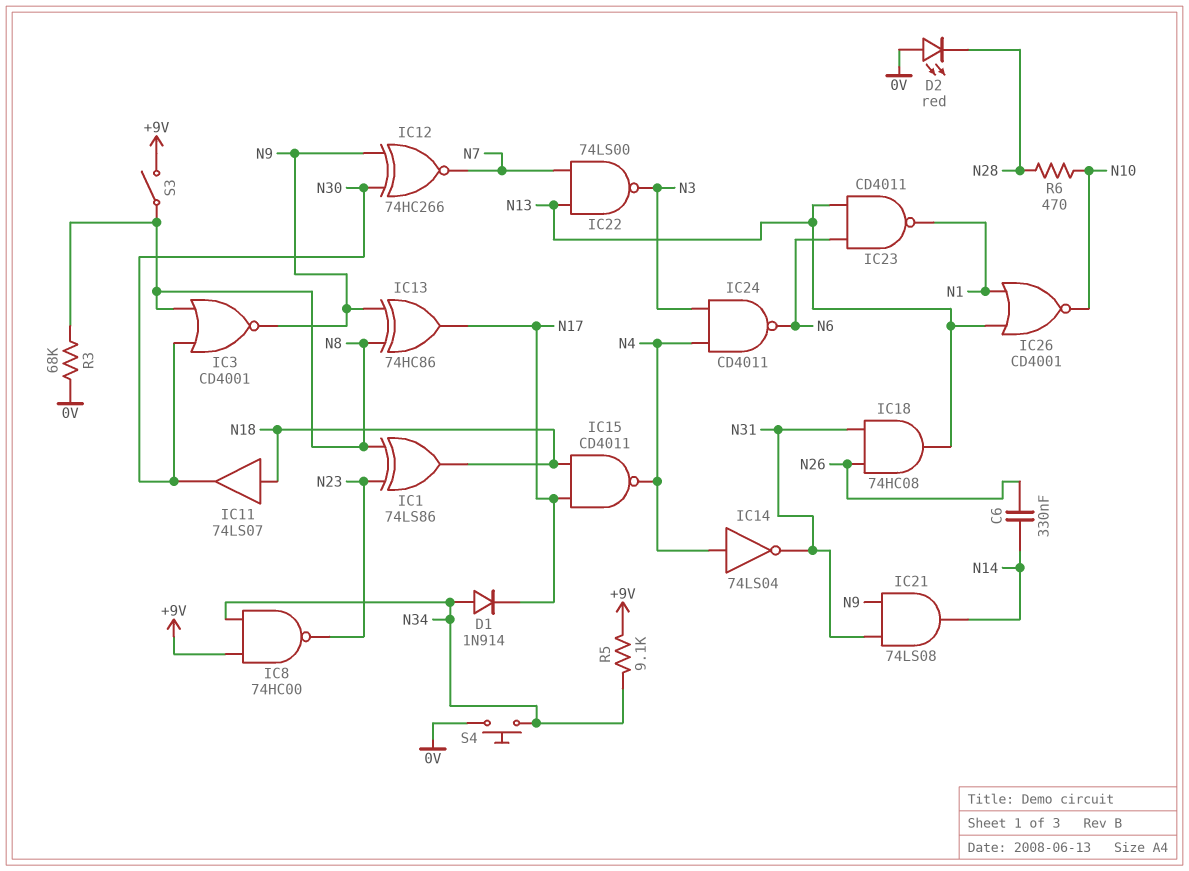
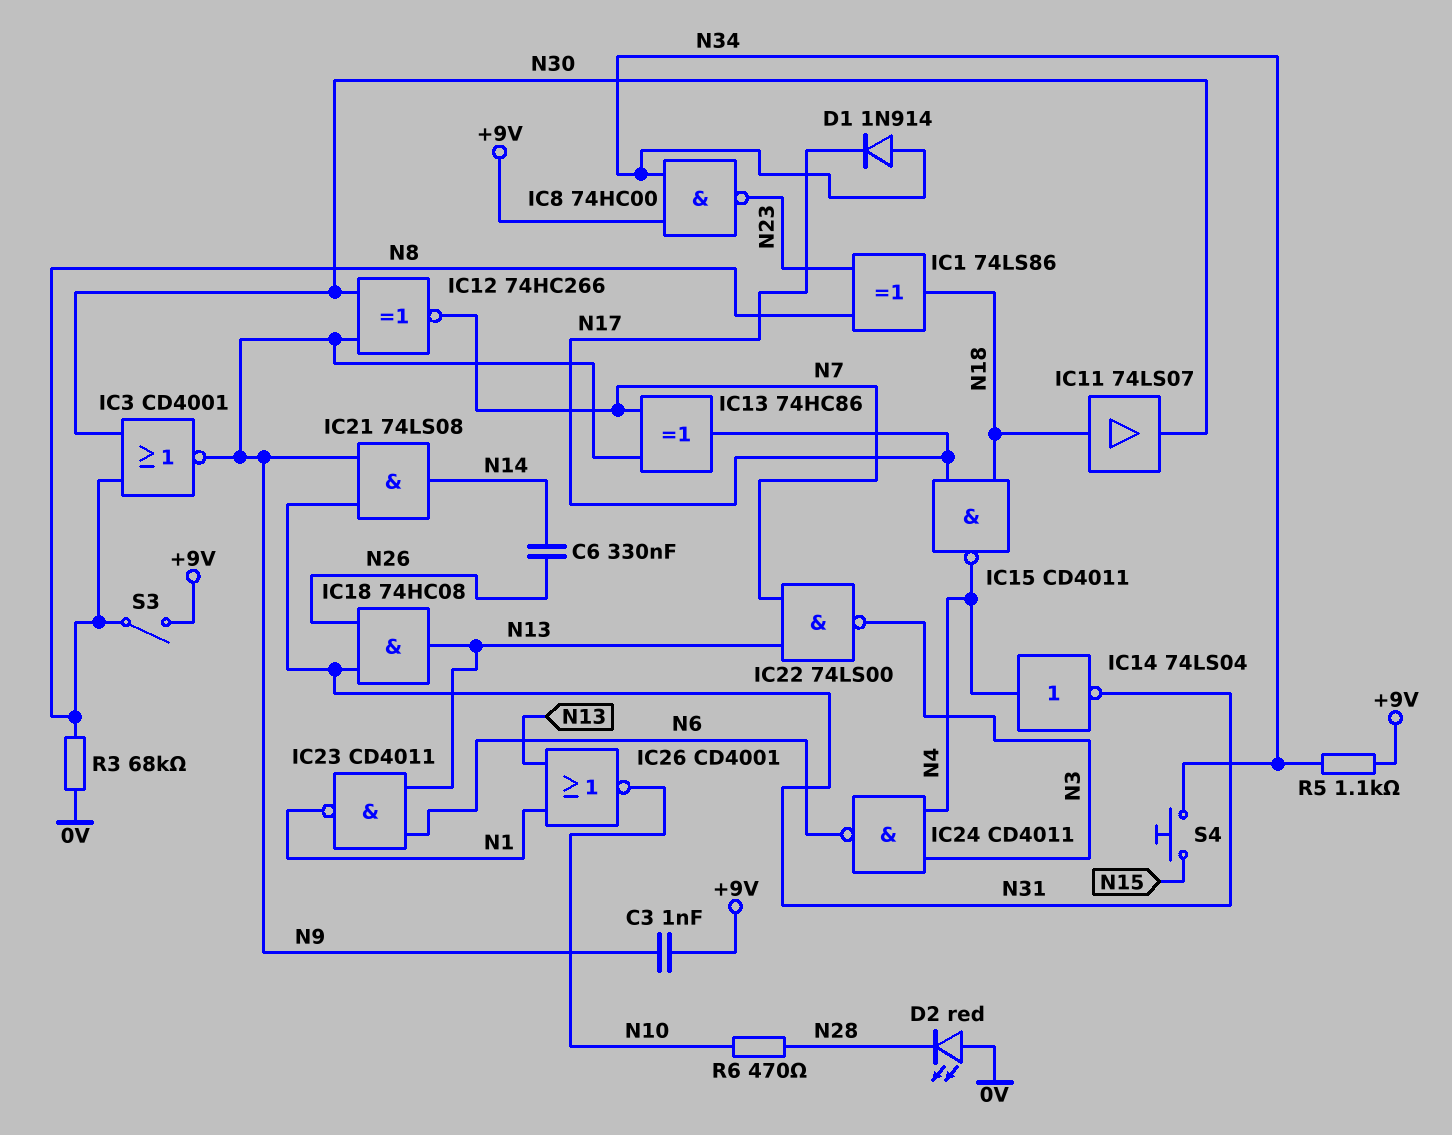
C3: none -> 1nF (+9V, N9)
IC13: XOR 74HC86 (in N8, in N9, out N17) -> XOR 74HC86 (in N7, in N9, out N17)
R5: 9.1k (+9V, N34) -> 1.1k (+9V, N34)
S4: button (0V, N34) -> button (N15, N34)

